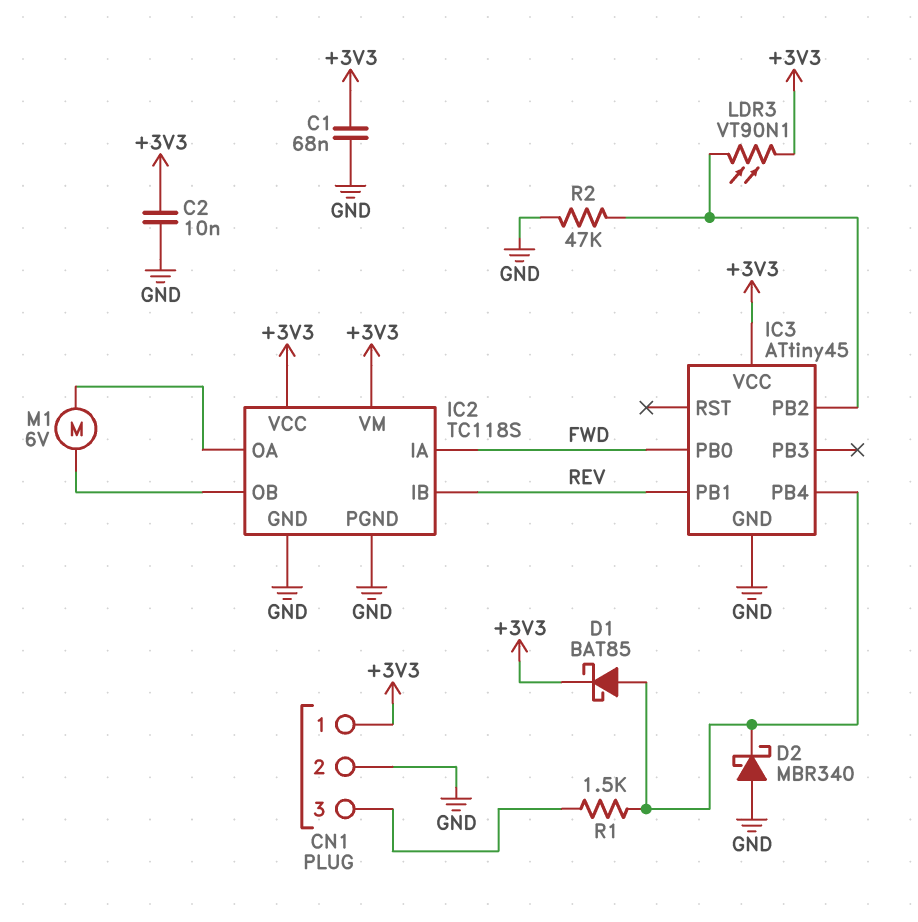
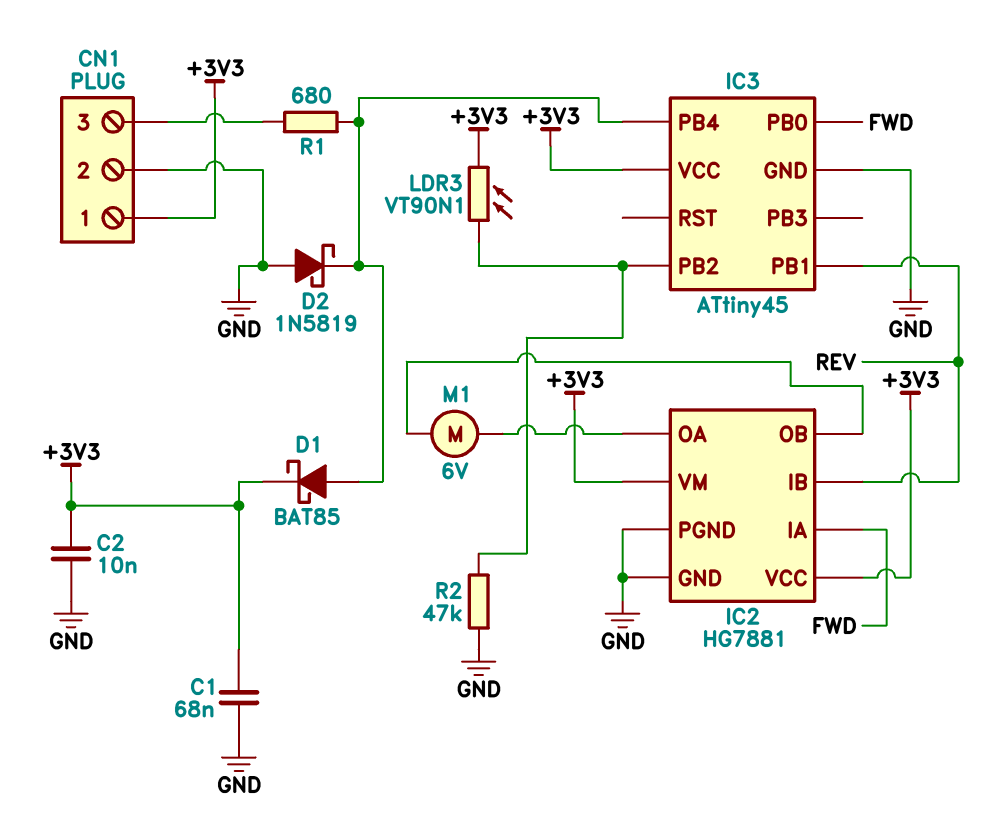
D2: schottky MBR340 (A GND, K IC3/PB4) -> schottky 1N5819 (A GND, K IC3/PB4)
IC2: TC118S -> HG7881
R1: 1.5k (CN1/3, IC3/PB4) -> 680 (CN1/3, IC3/PB4)

